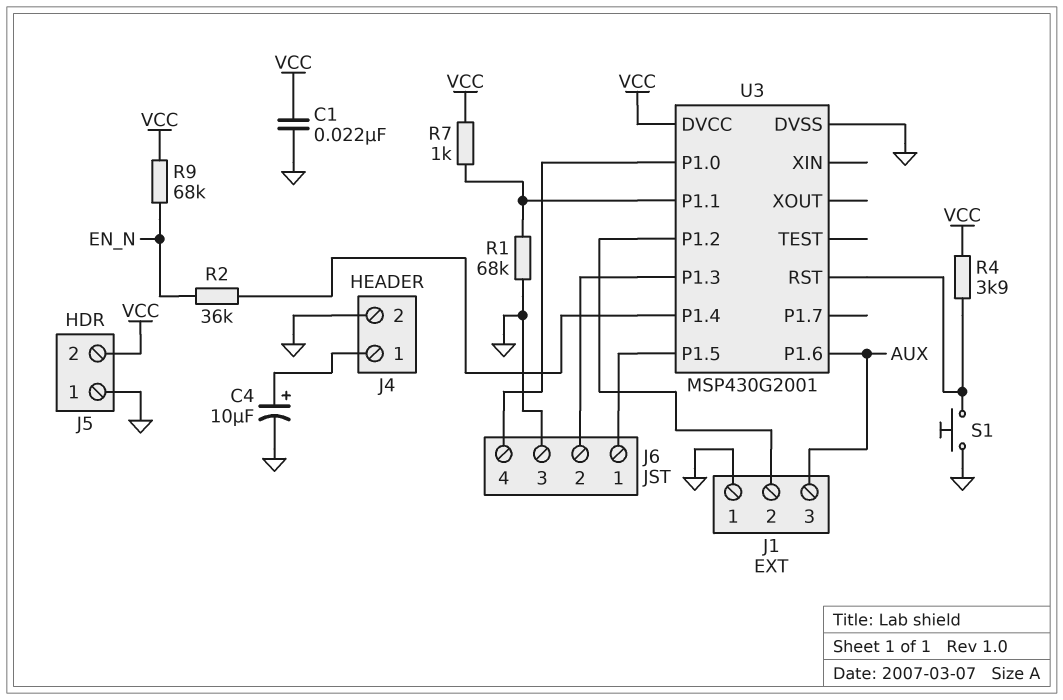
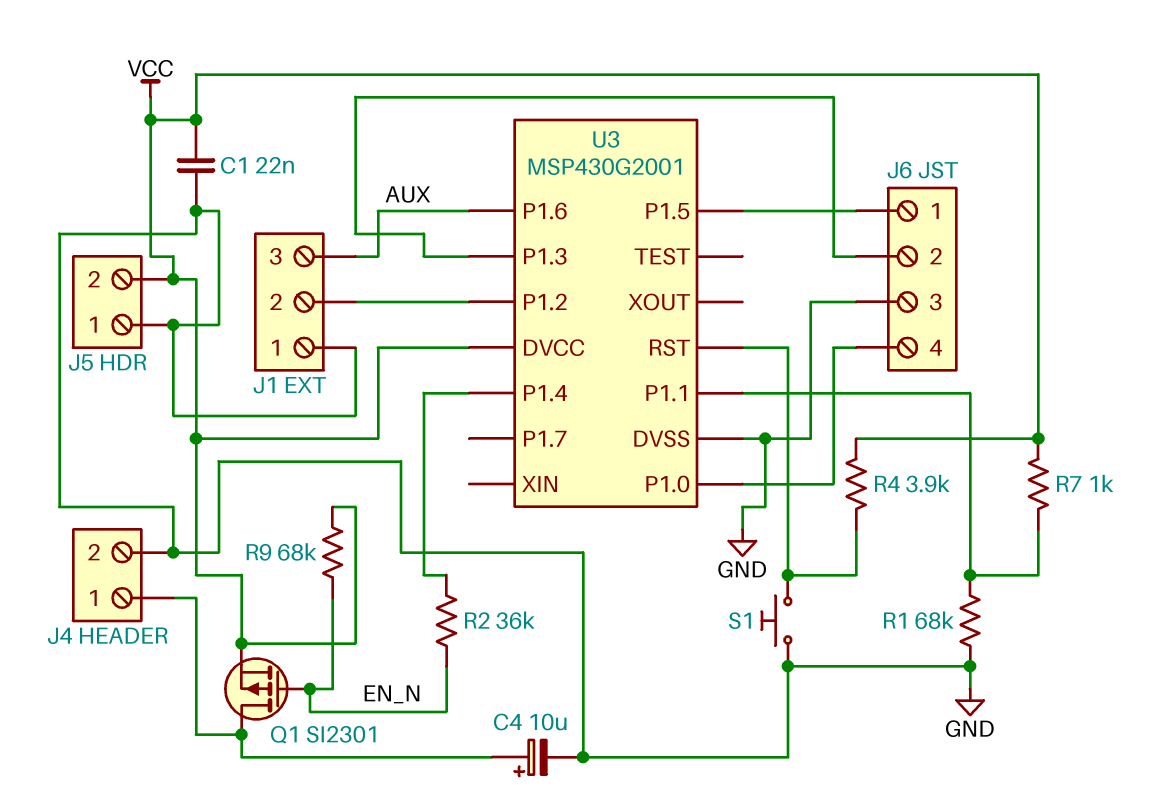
Q1: none -> PMOS SI2301 (G EN_N, D J4/1, S VCC)

